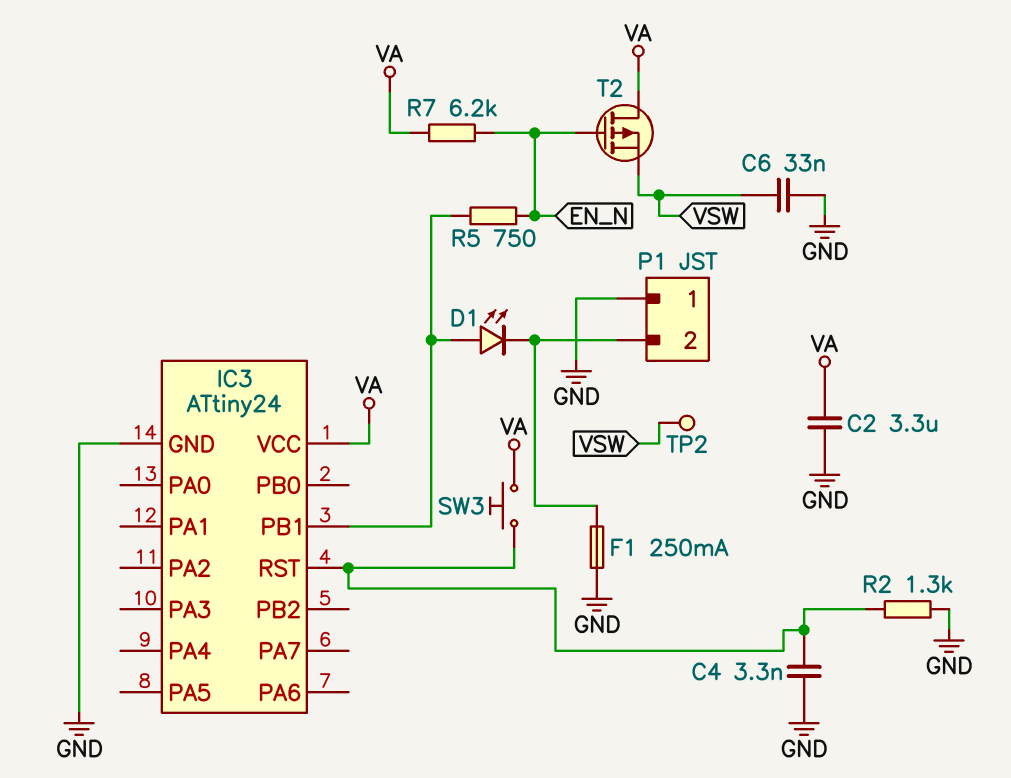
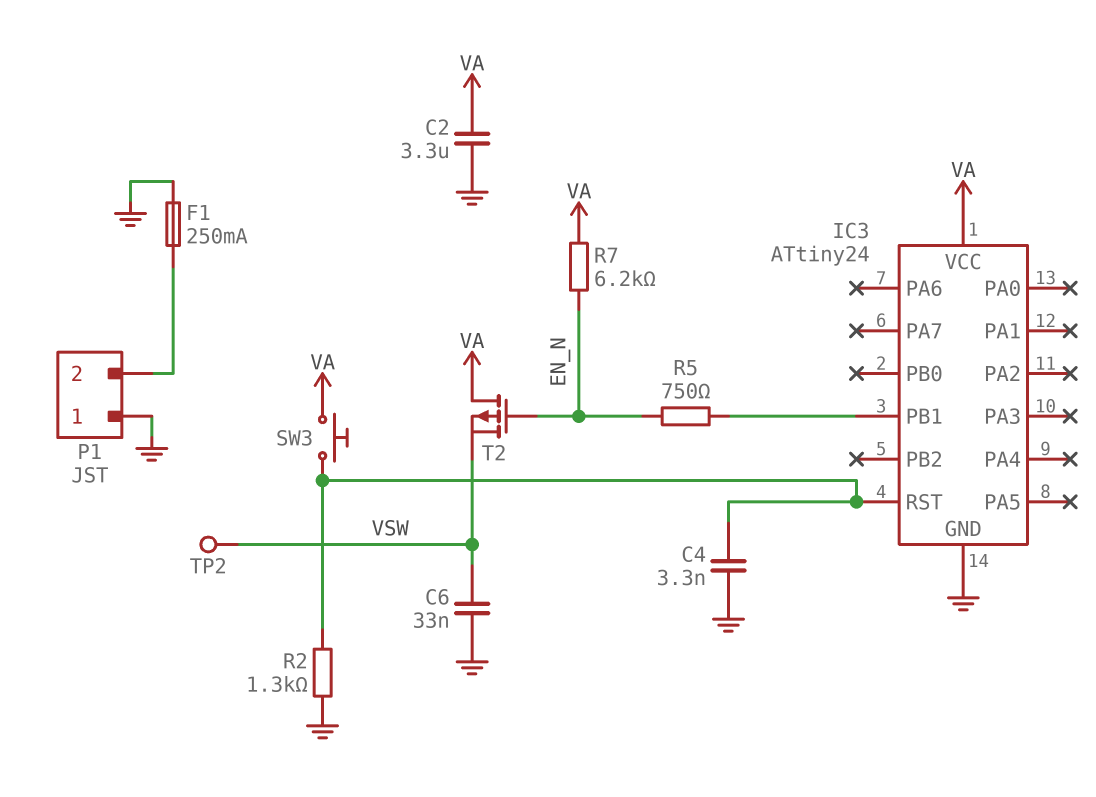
D1: LED (A IC3/PB1, K P1/2) -> none

